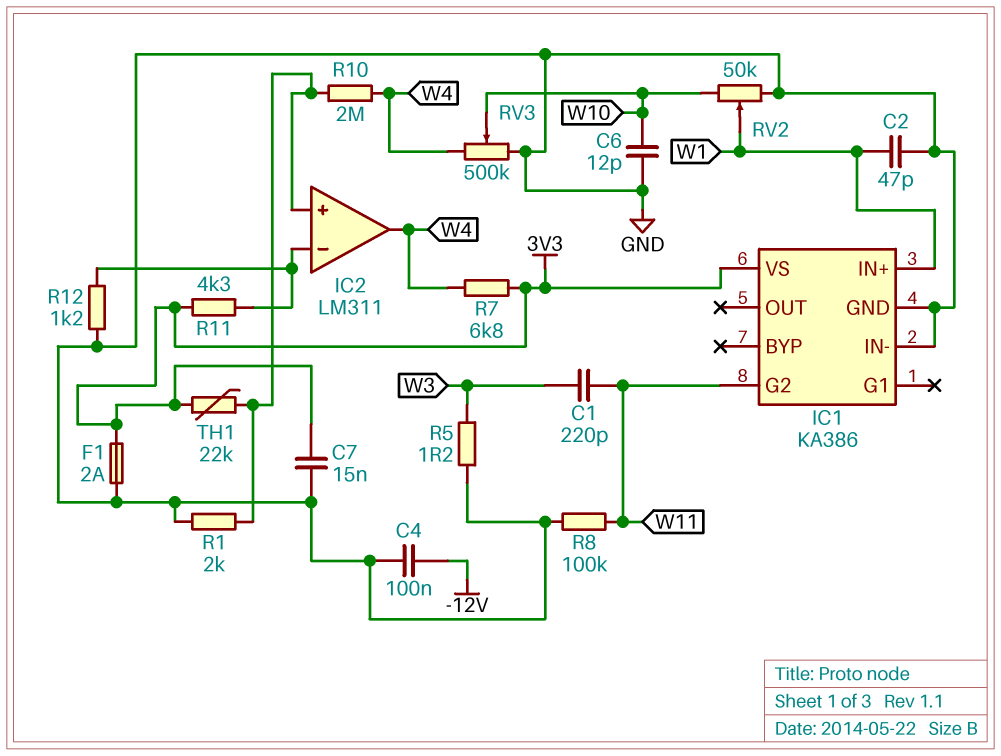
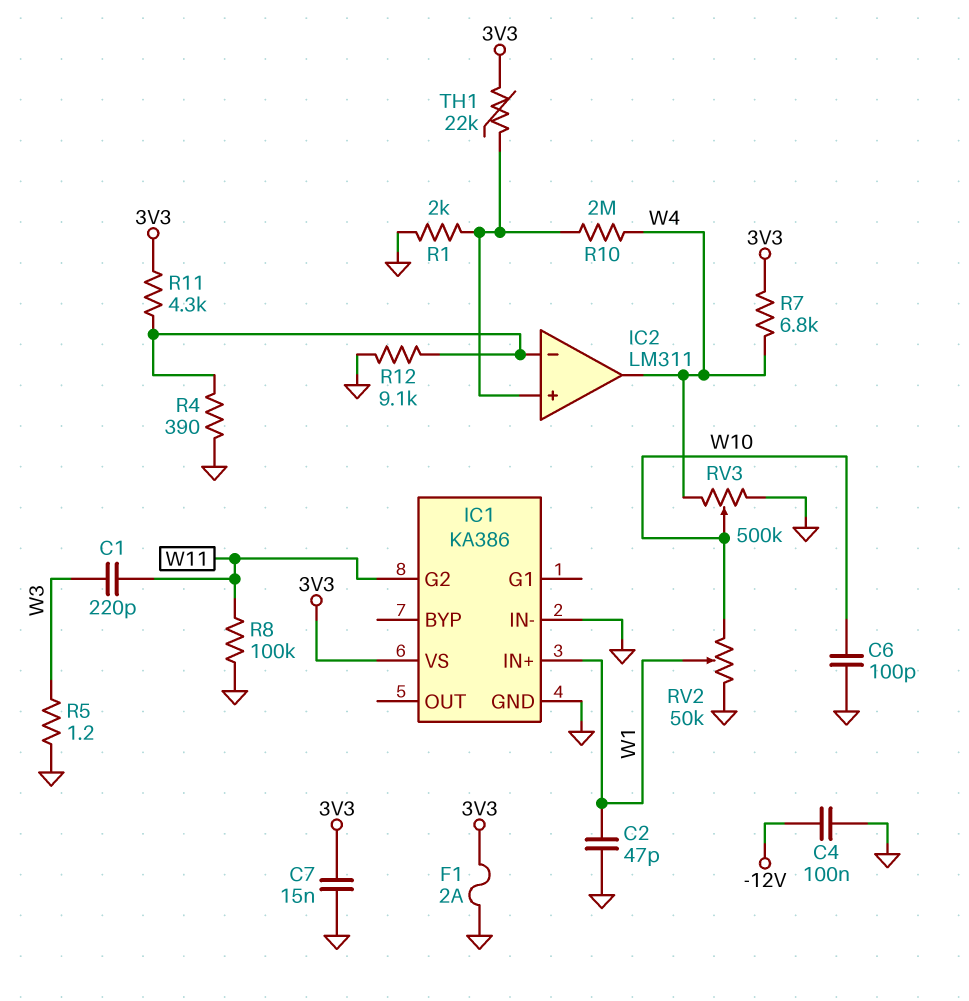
C6: 12pF (GND, W10) -> 100pF (GND, W10)
R4: none -> 390 (GND, IC2/in-)
R12: 1.2k (GND, IC2/in-) -> 9.1k (GND, IC2/in-)

